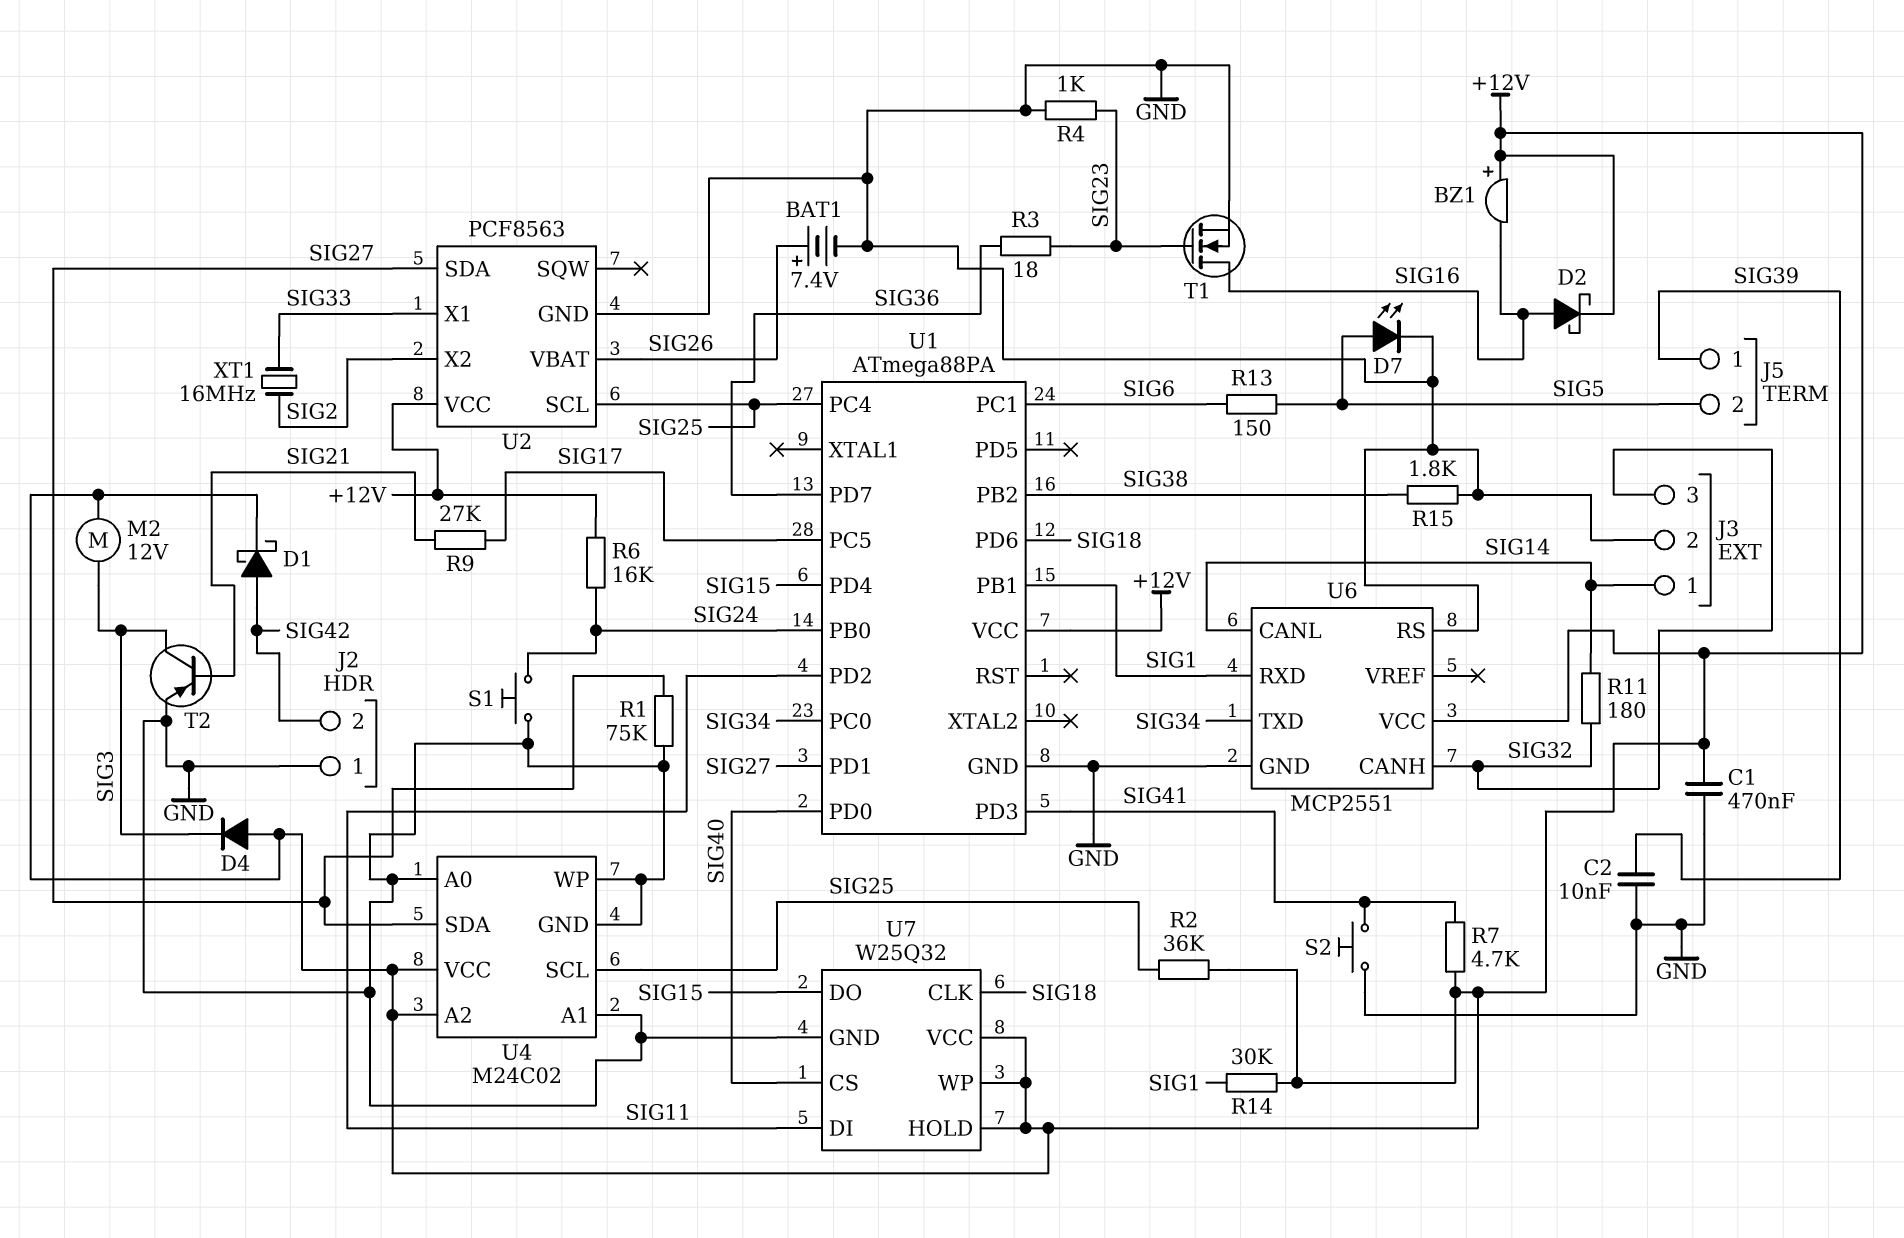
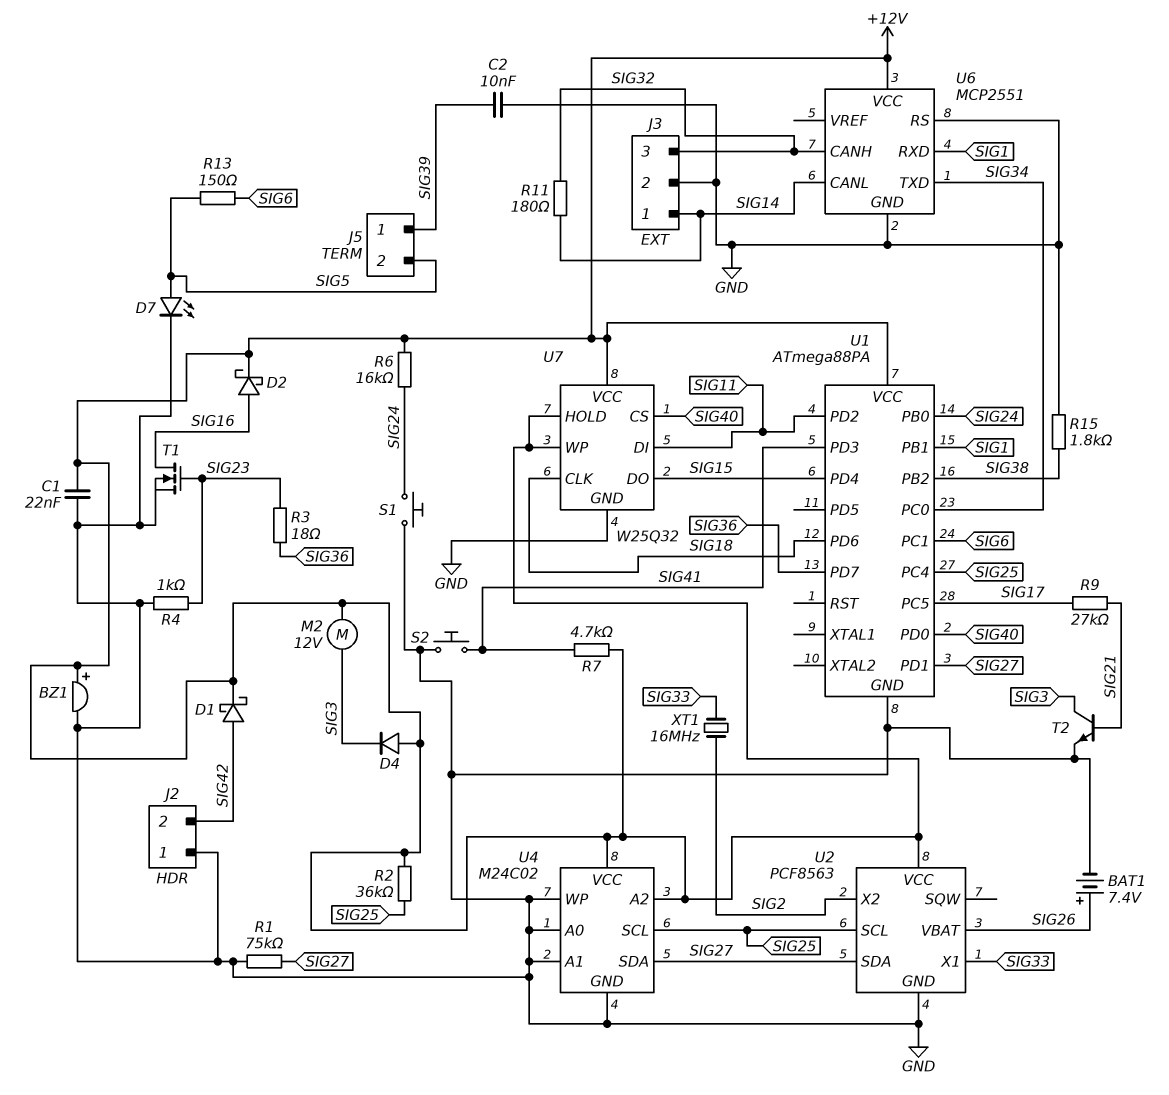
BZ1: buzzer (plus +12V, minus SIG16) -> buzzer (plus +12V, minus GND)
C1: 470nF (+12V, GND) -> 22nF (+12V, GND)
R14: 30k (+12V, SIG1) -> none
T2: PNP (B SIG21, C SIG3, E GND) -> NPN (B SIG21, C SIG3, E GND)

